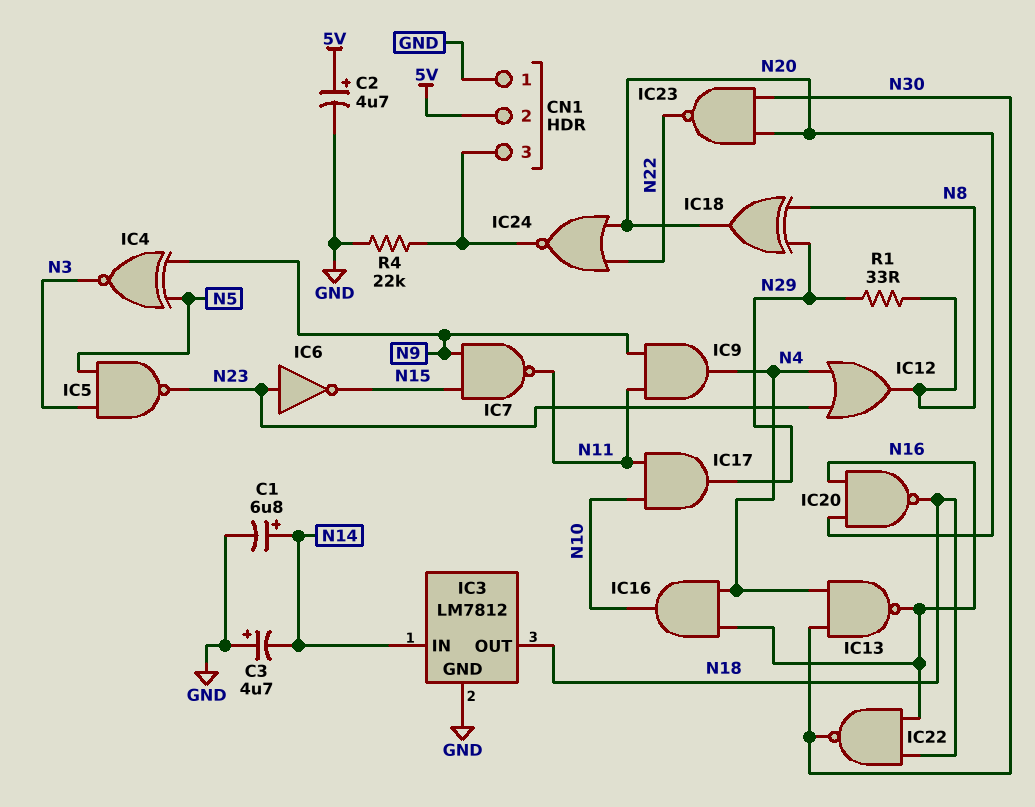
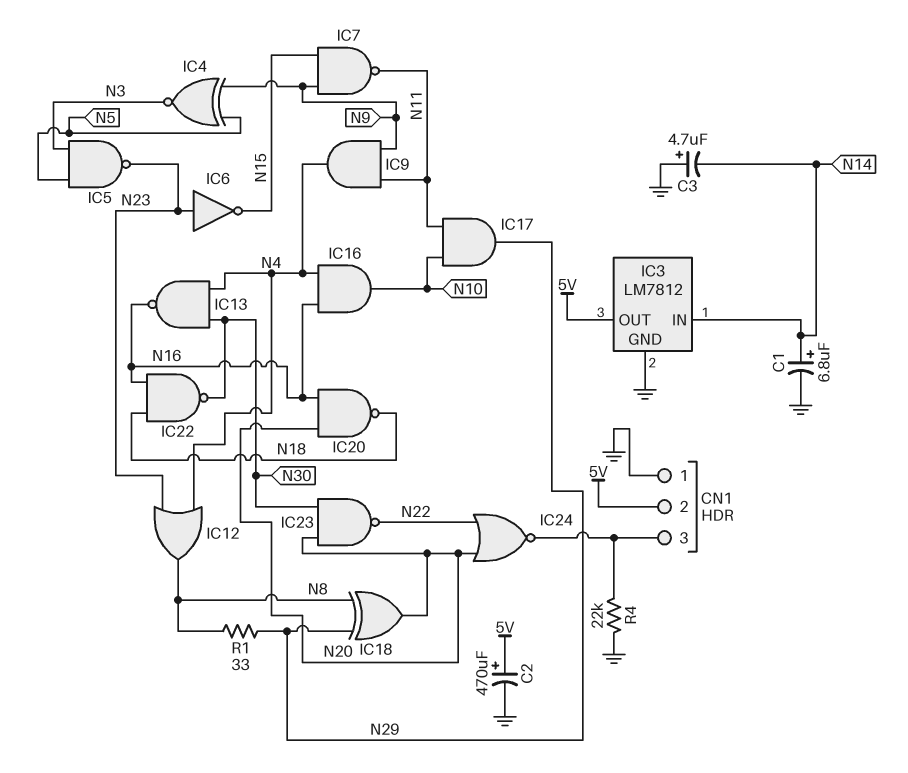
C2: 4.7uF (plus 5V, minus GND) -> 470uF (plus 5V, minus GND)
IC3 pin OUT: N18 -> 5V

